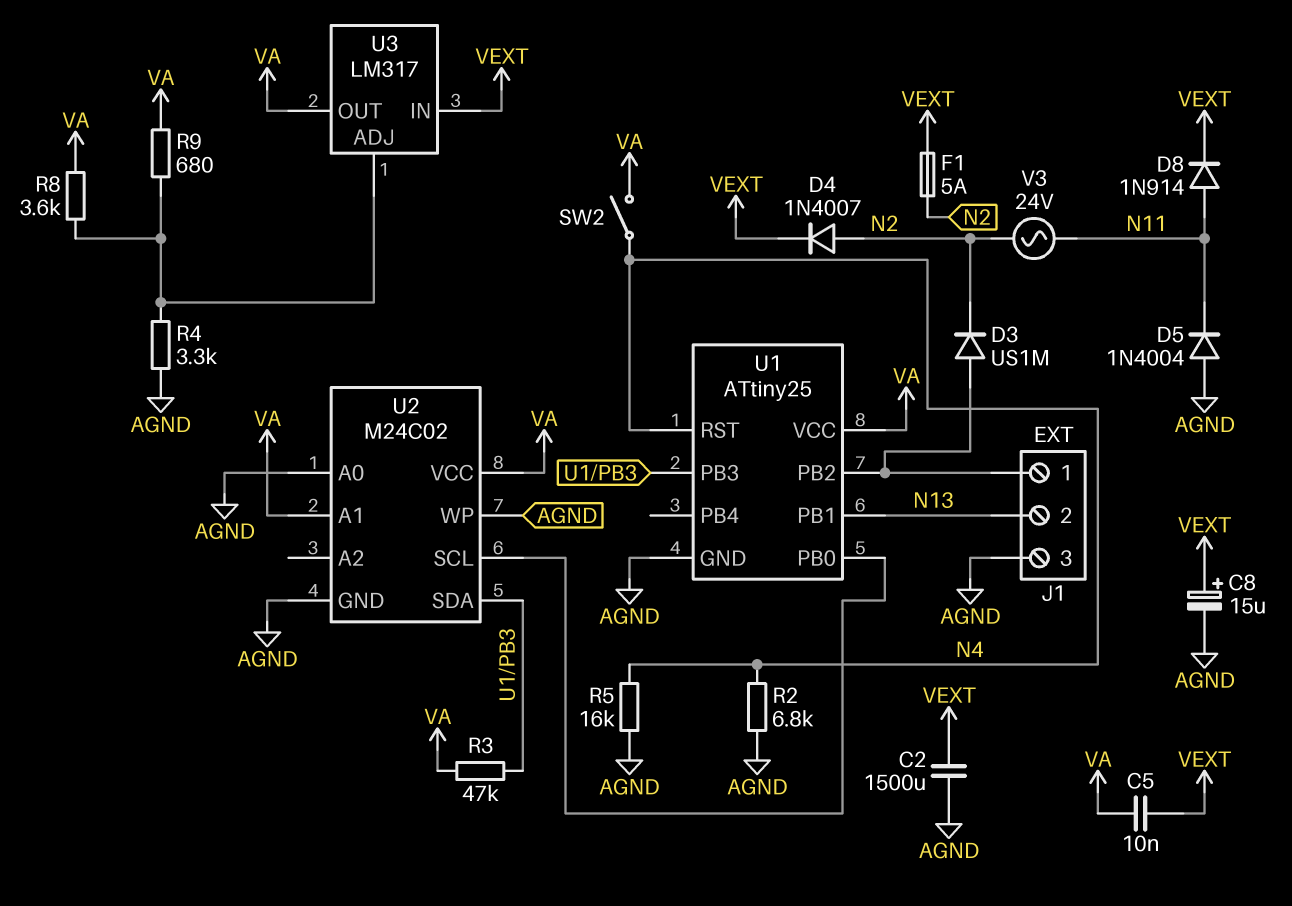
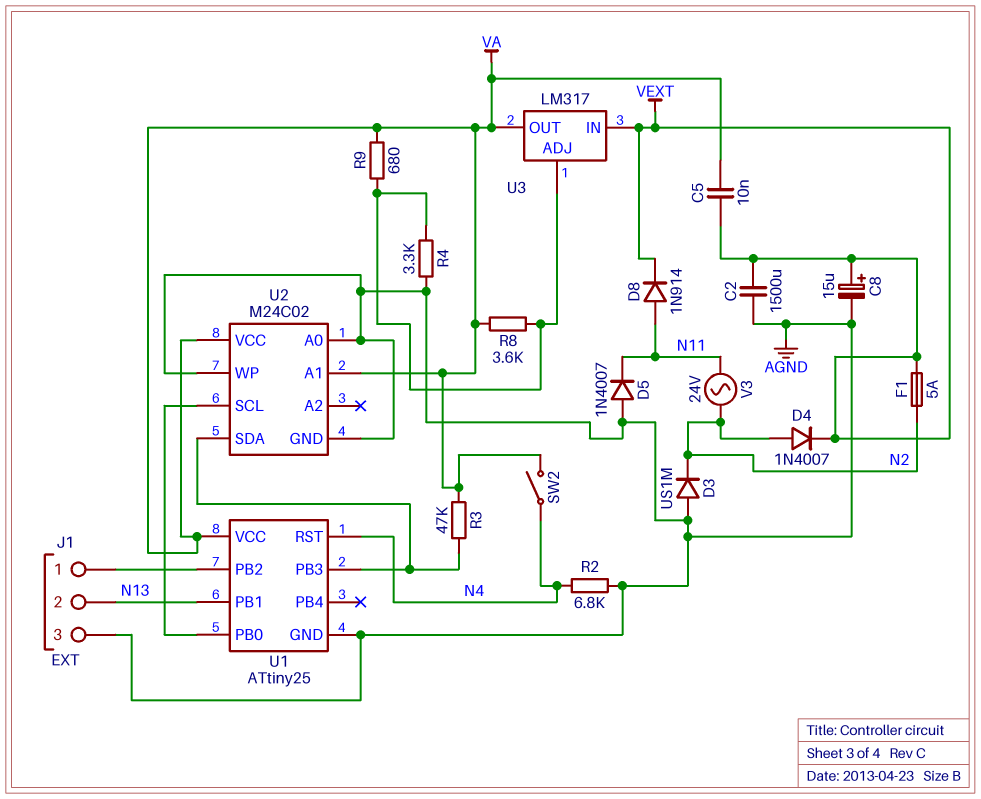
D3: diode US1M (A J1/1, K N2) -> diode US1M (A AGND, K N2)
D5: diode 1N4004 (A AGND, K N11) -> diode 1N4007 (A AGND, K N11)
R5: 16k (AGND, N4) -> none

